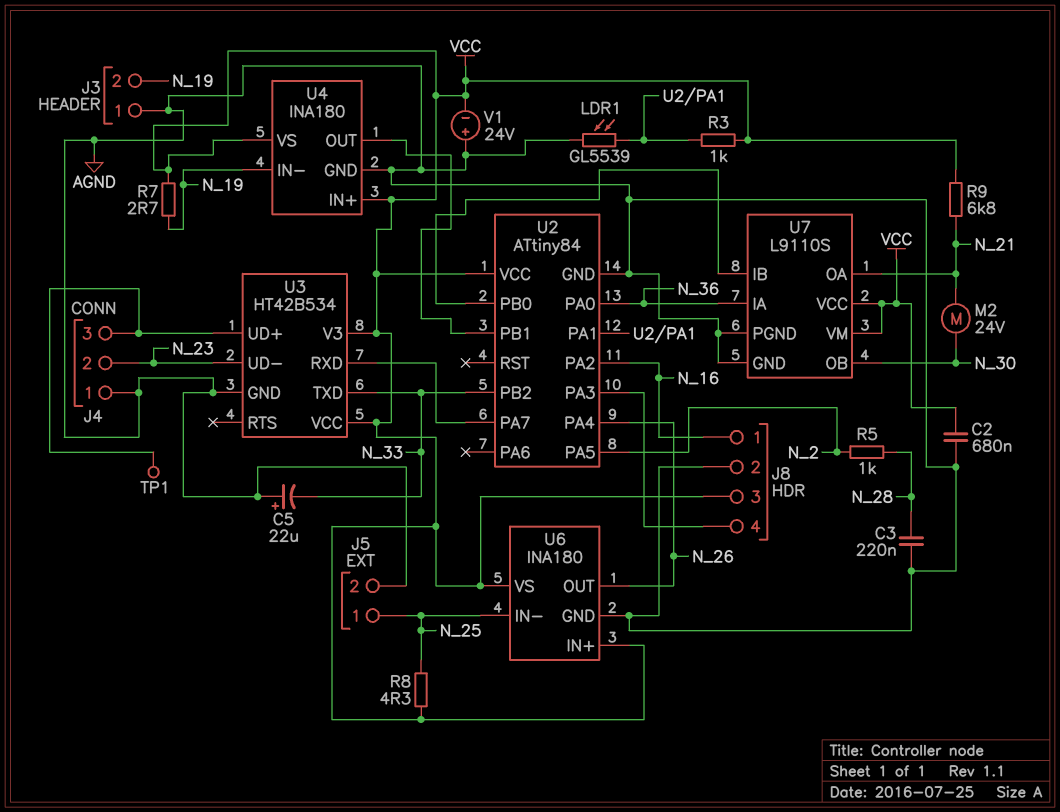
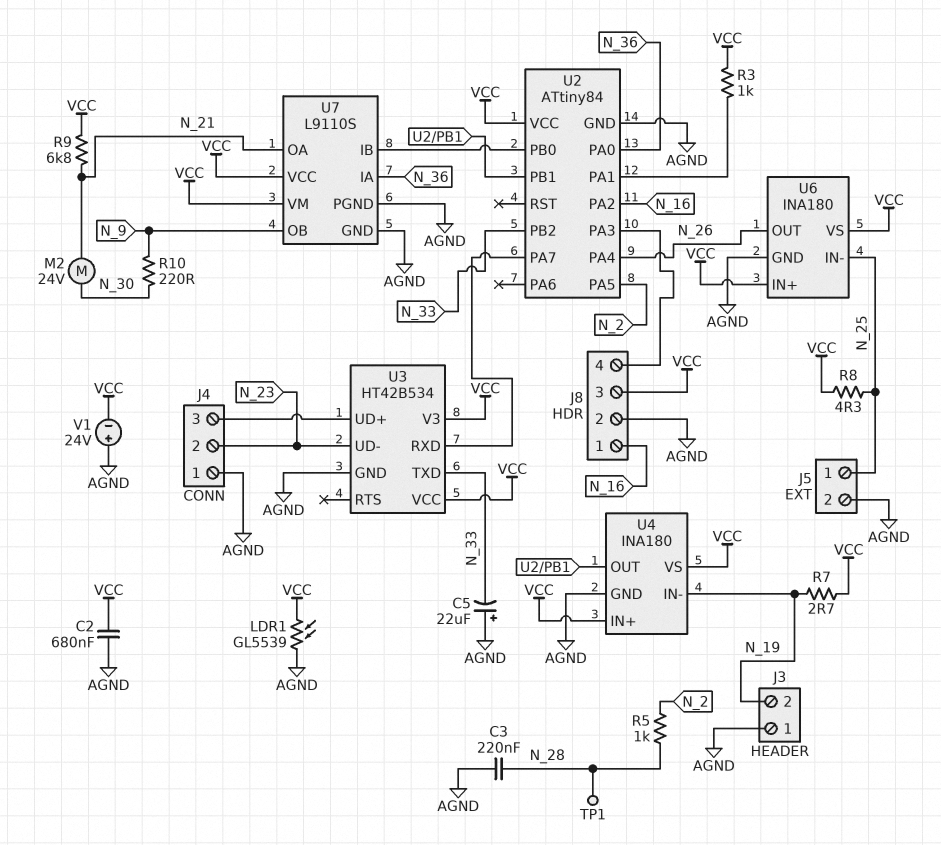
LDR1: GL5539 (AGND, U2/PA1) -> GL5539 (AGND, VCC)
R10: none -> 220 (N_9, N_30)
TP1: test point (J4/3) -> test point (N_28)
U7 pin OB: N_30 -> N_9

